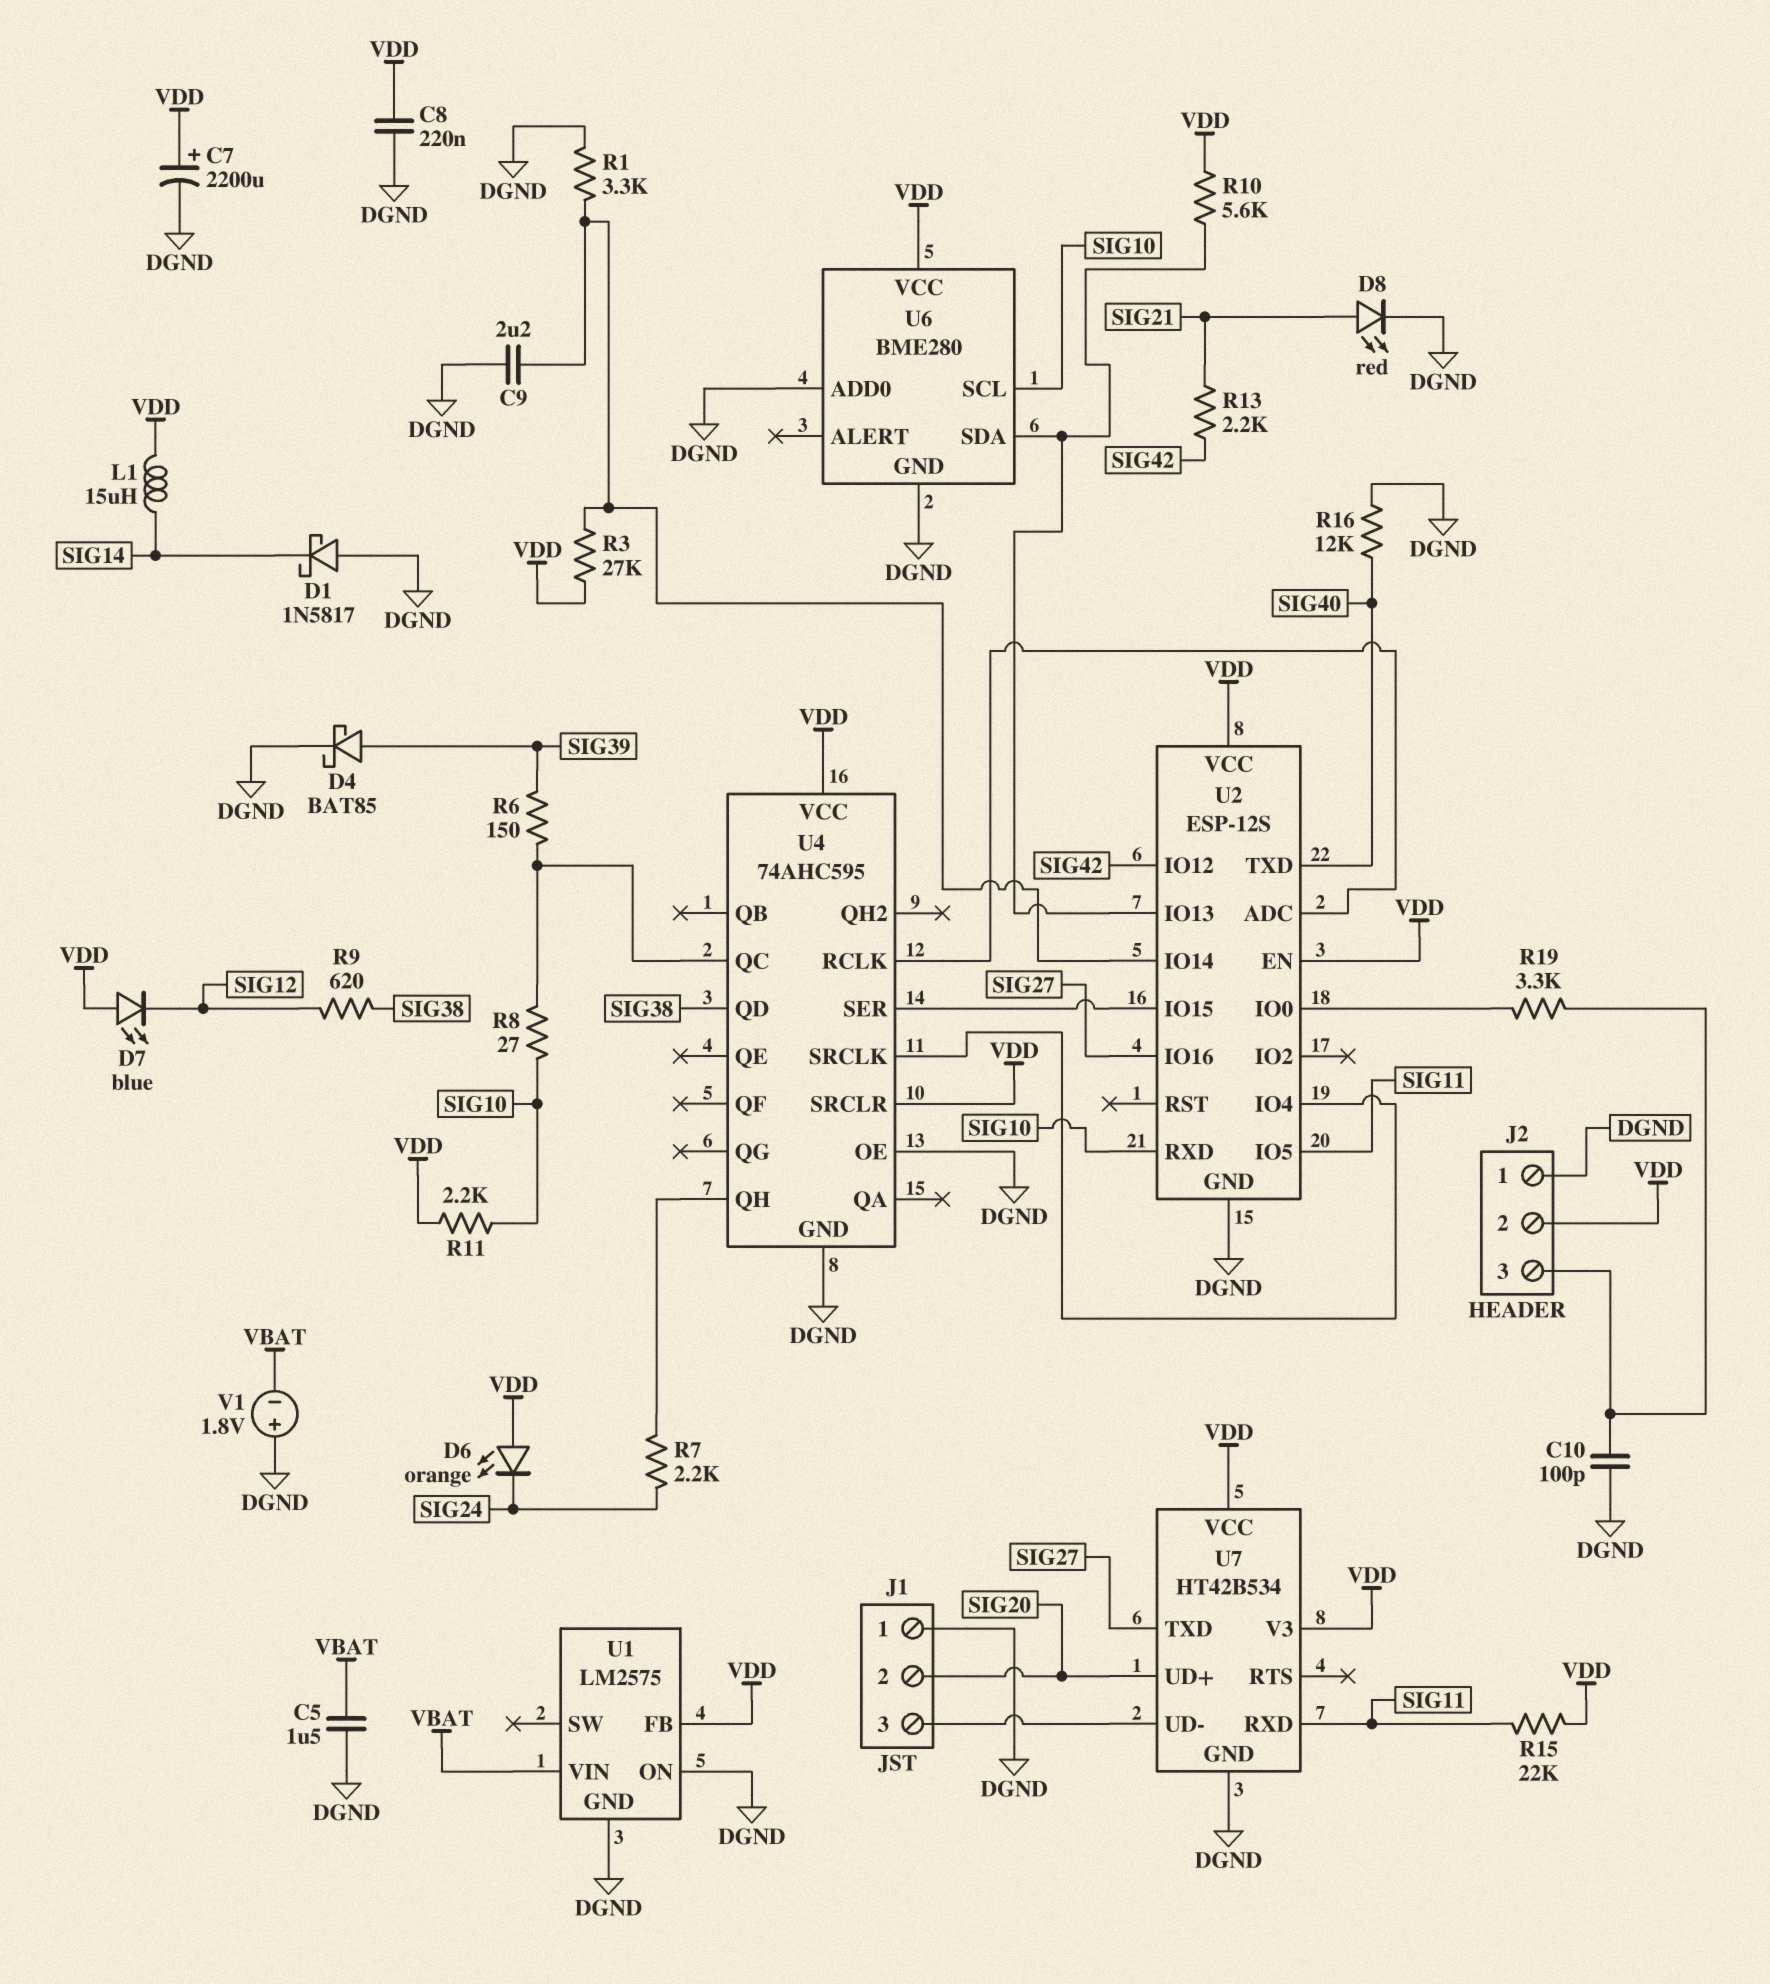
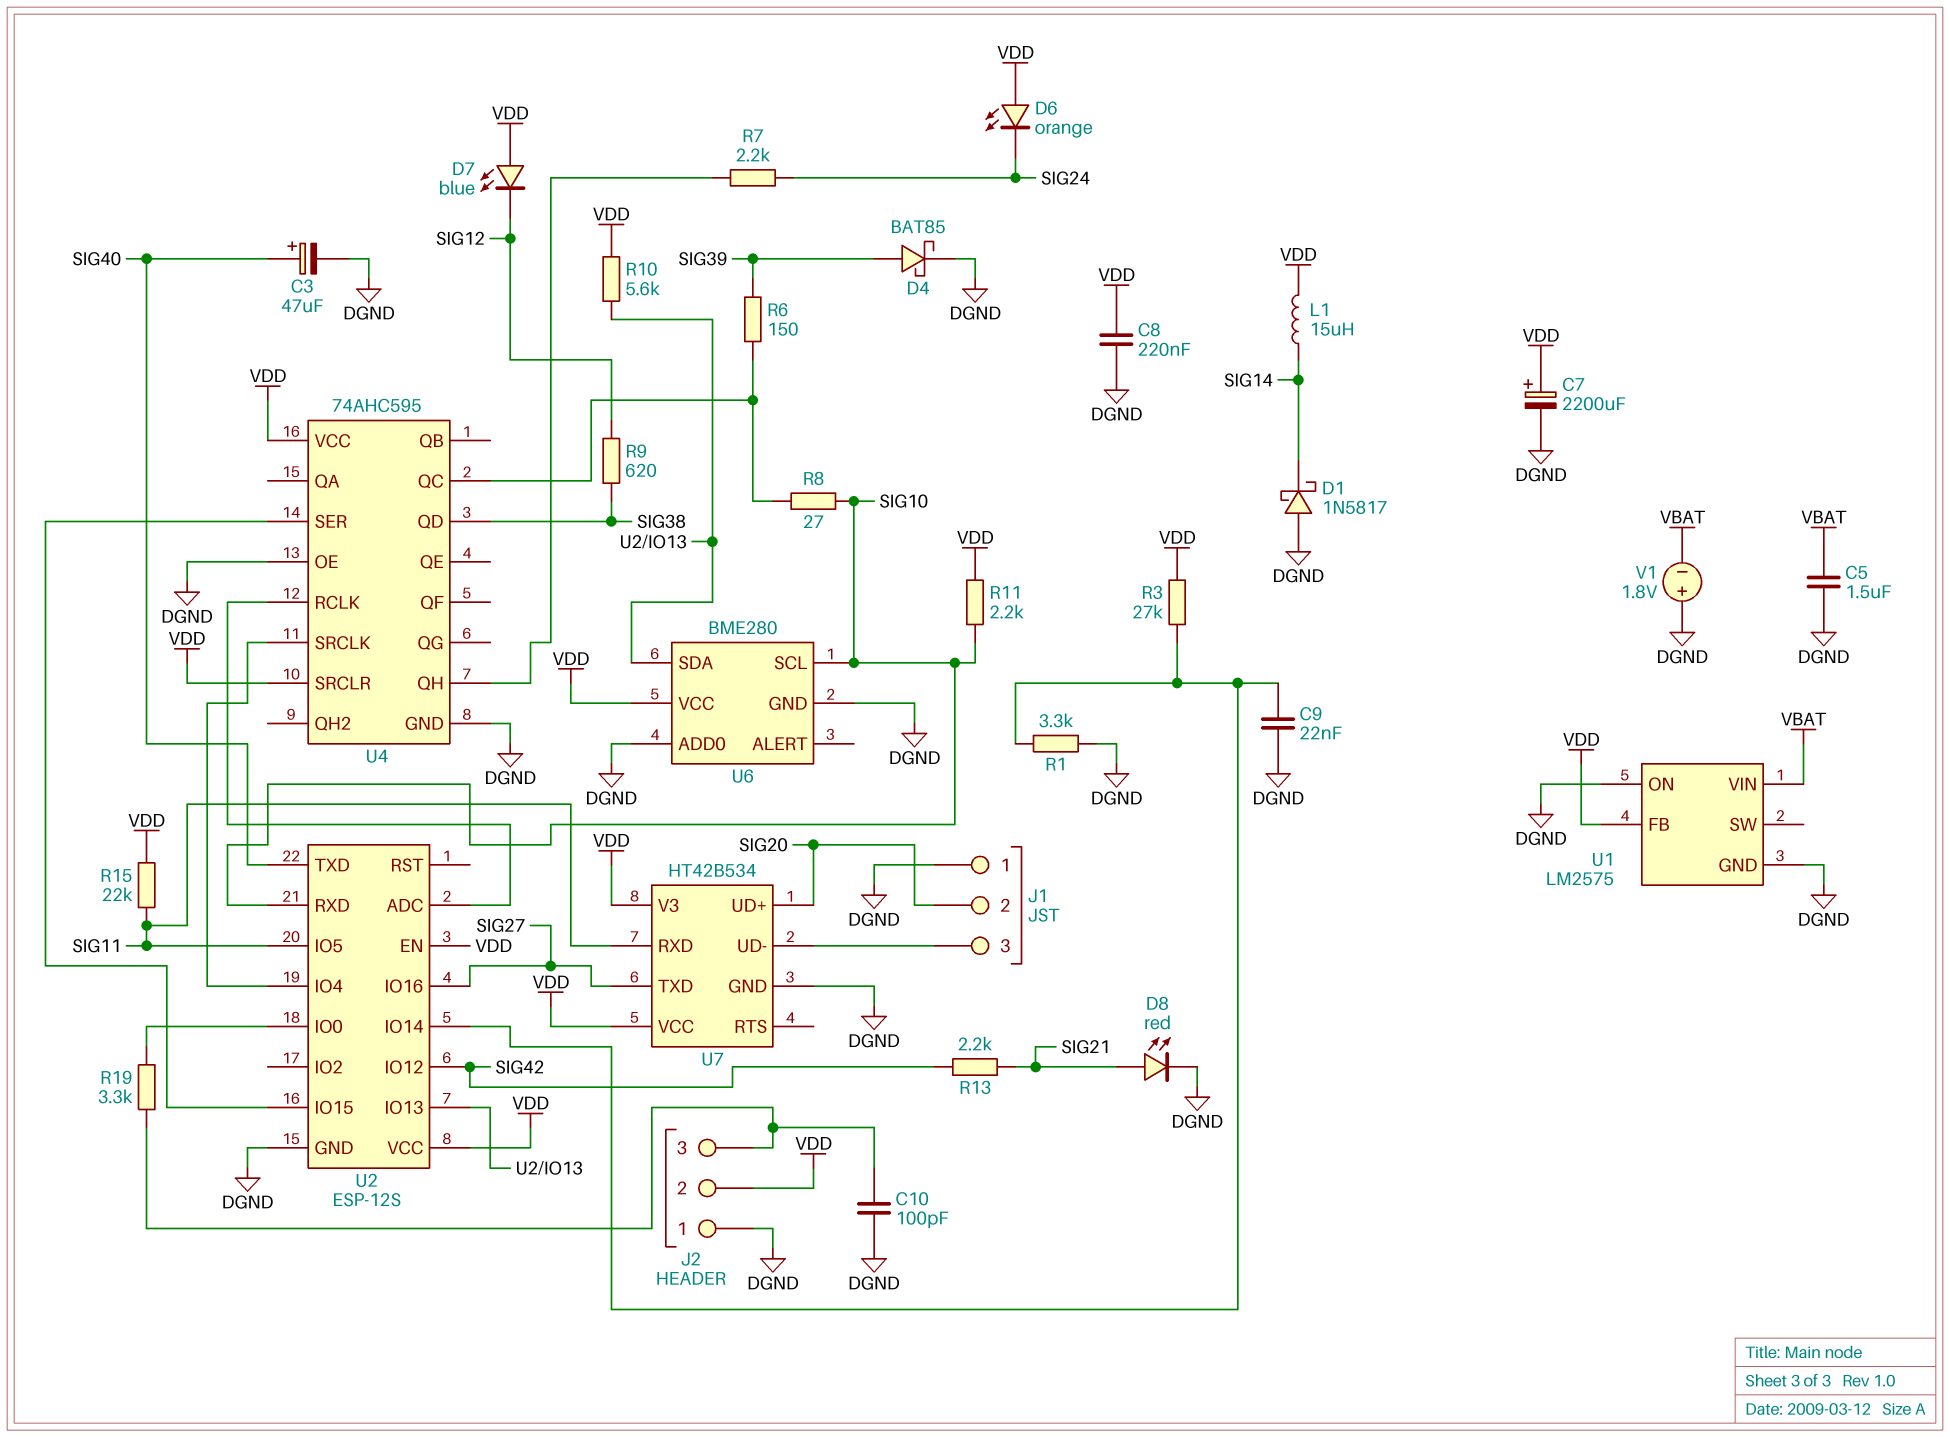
C3: none -> 47uF (plus SIG40, minus DGND)
C9: 2.2uF (DGND, U2/IO14) -> 22nF (DGND, U2/IO14)
R16: 12k (DGND, SIG40) -> none

